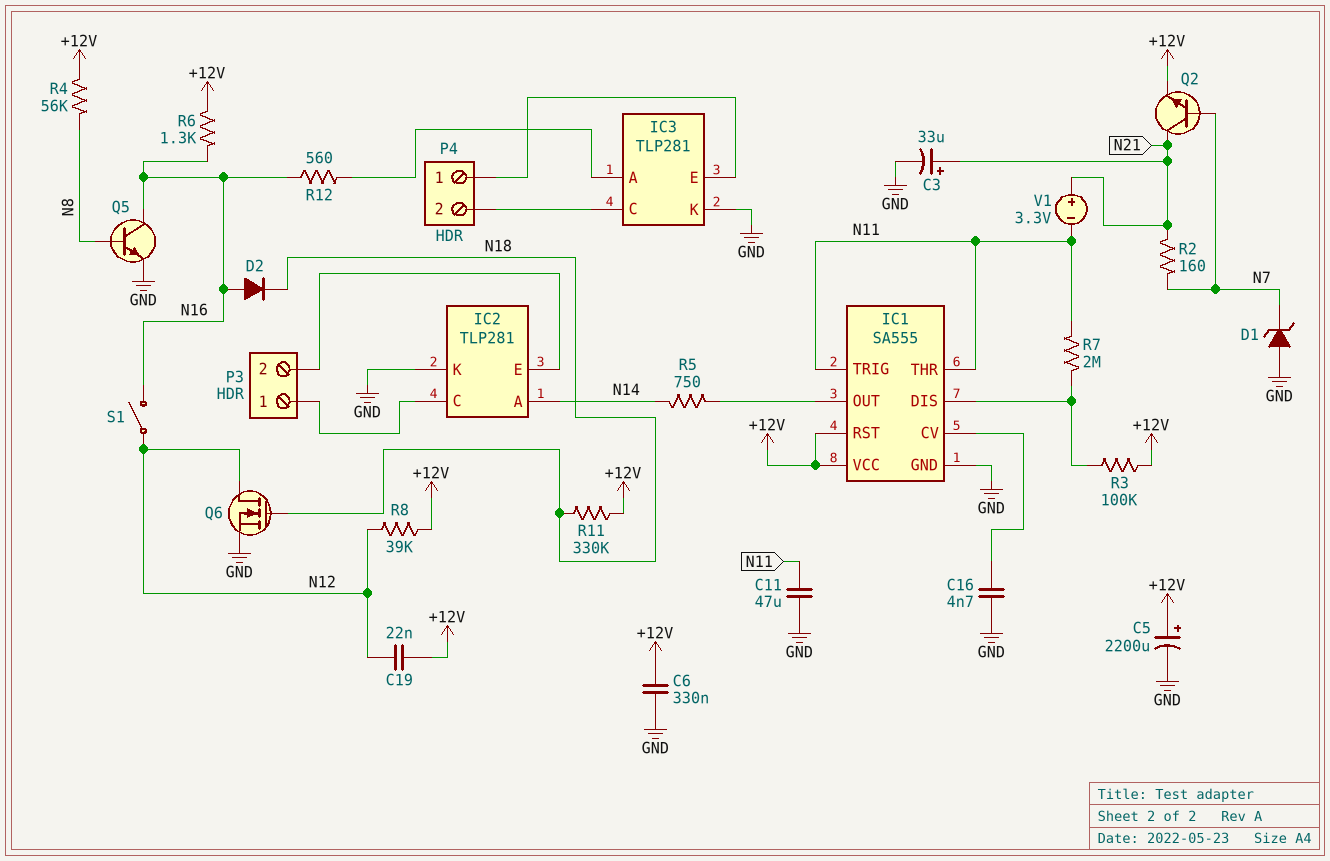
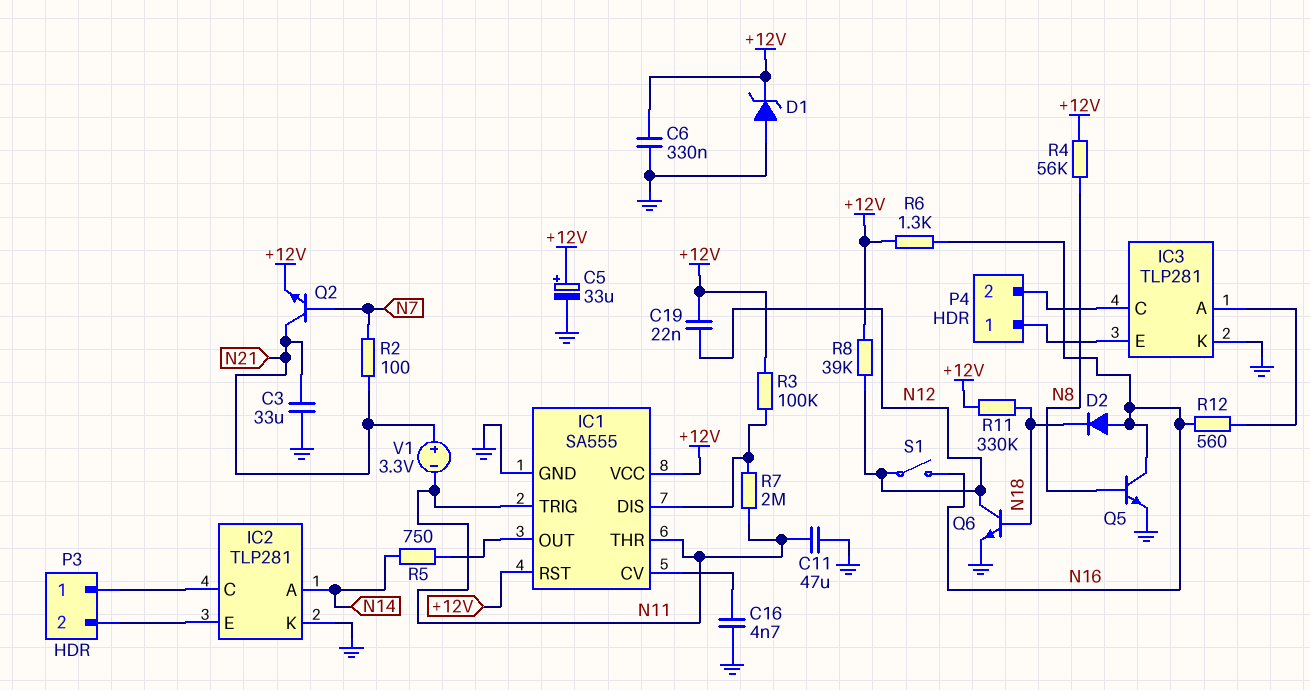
C3: 33uF (plus N21, minus GND) -> 33uF (GND, N21)
C5: 2200uF (plus +12V, minus GND) -> 33uF (plus +12V, minus GND)
D1: zener (A GND, K N7) -> zener (A GND, K +12V)
Q6: NMOS (G N18, D N12, S GND) -> NPN (B N18, C N12, E GND)
R2: 160 (N7, N21) -> 100 (N7, N21)

